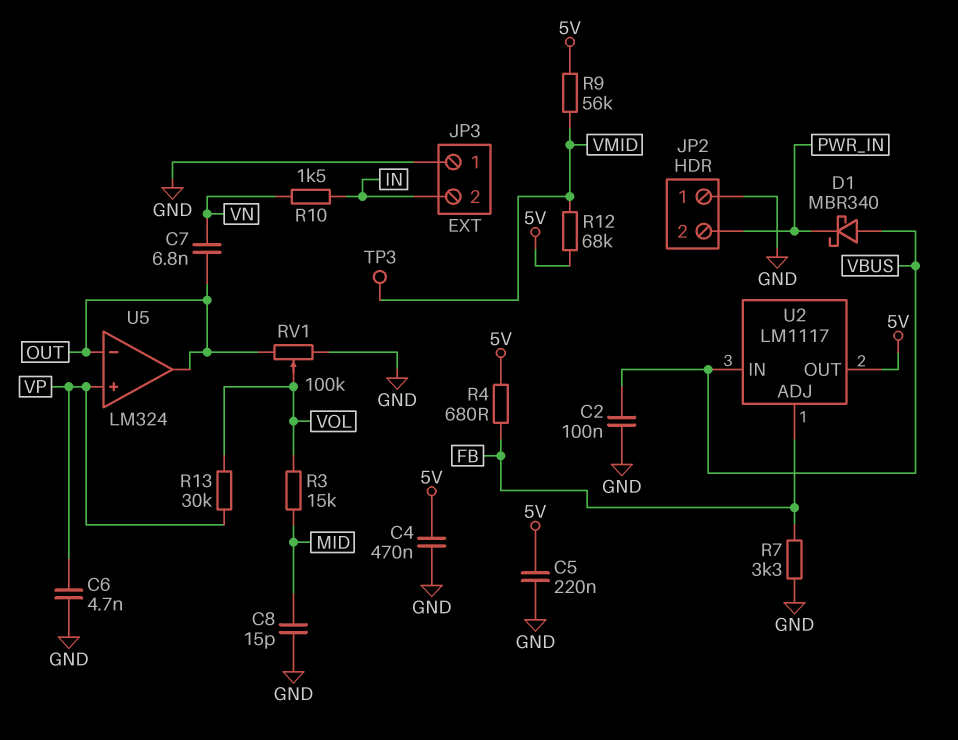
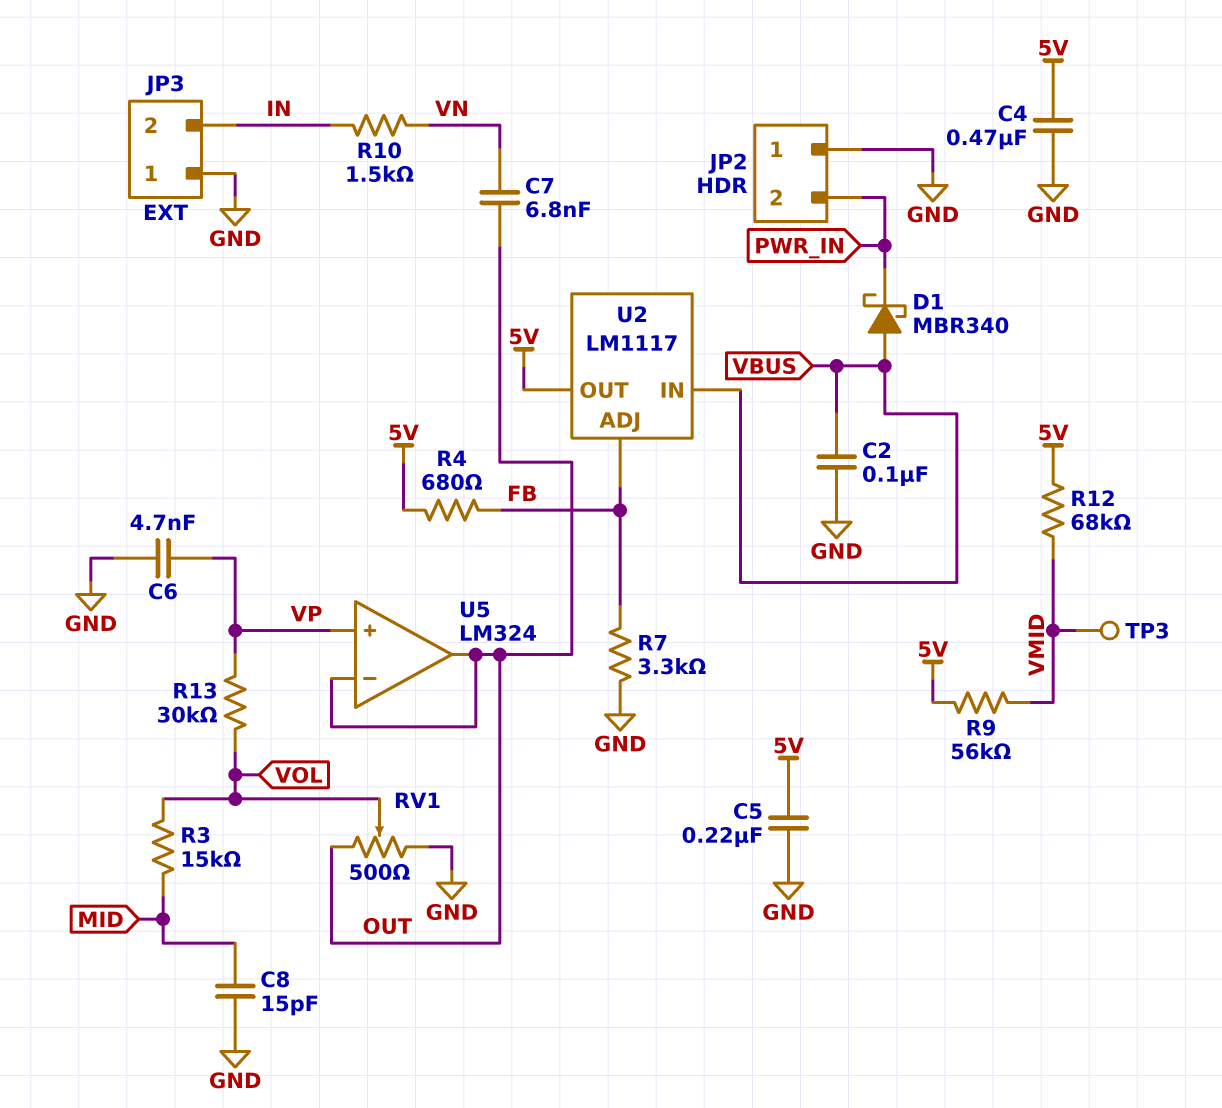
RV1: 100k (GND, OUT, wiper VOL) -> 500 (GND, OUT, wiper VOL)

